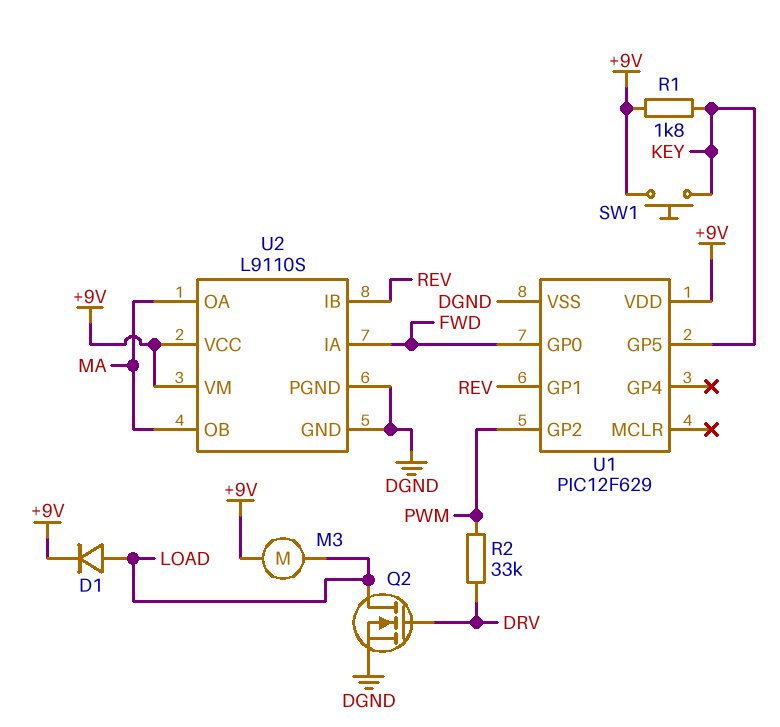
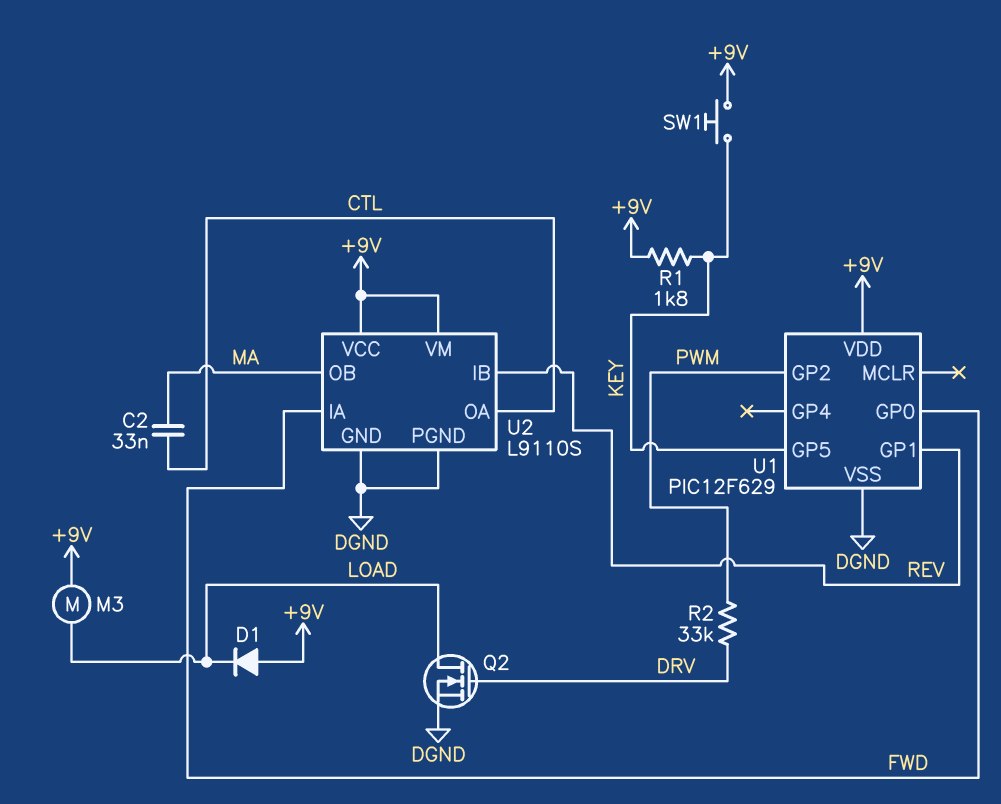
C2: none -> 33nF (CTL, MA)
D1: diode (A LOAD, K +9V) -> diode (A +9V, K LOAD)
U2 pin OA: MA -> CTL

